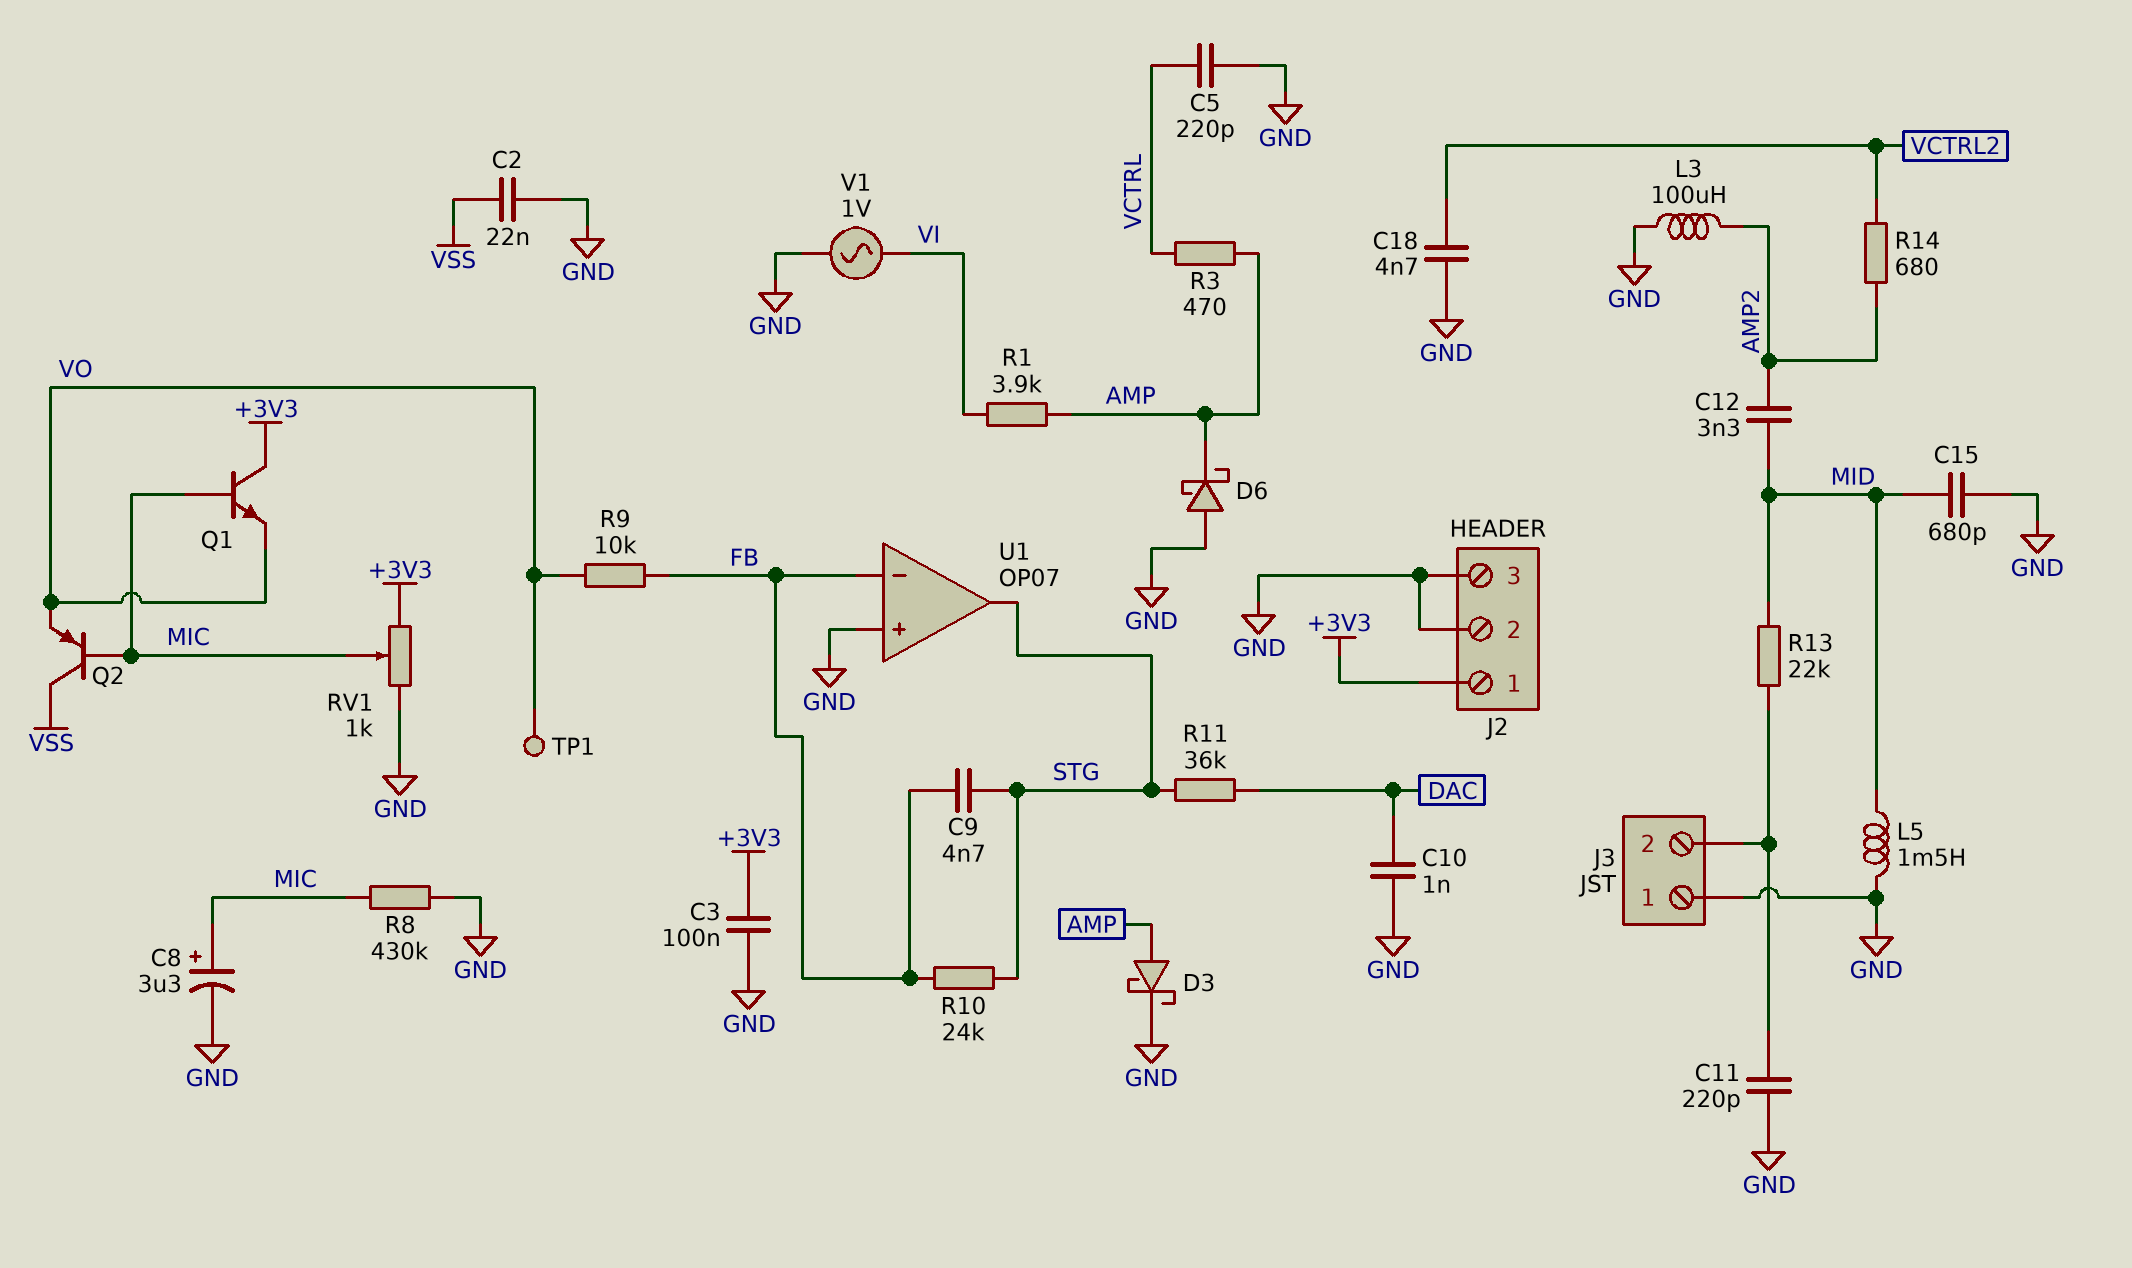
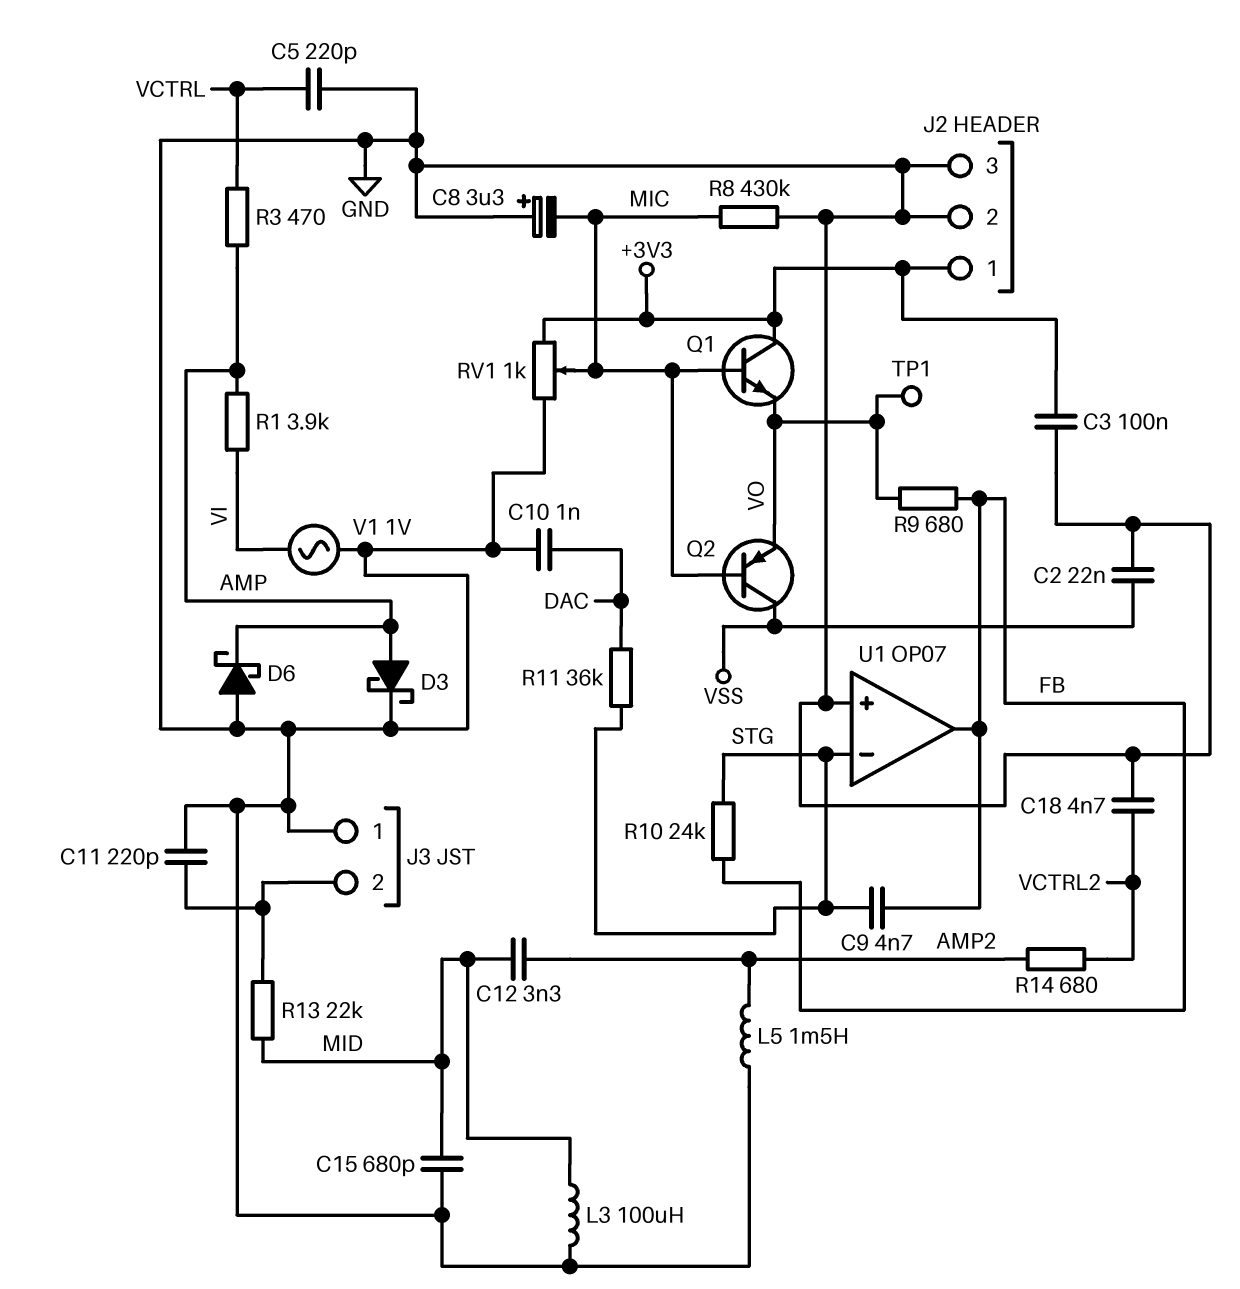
C8: 3.3uF (plus MIC, minus GND) -> 3.3uF (plus GND, minus MIC)
L3: 100uH (AMP2, GND) -> 100uH (GND, MID)
L5: 1.5mH (GND, MID) -> 1.5mH (AMP2, GND)
R9: 10k (FB, VO) -> 680 (FB, VO)
U1 pin in-: FB -> STG
U1 pin out: STG -> FB

